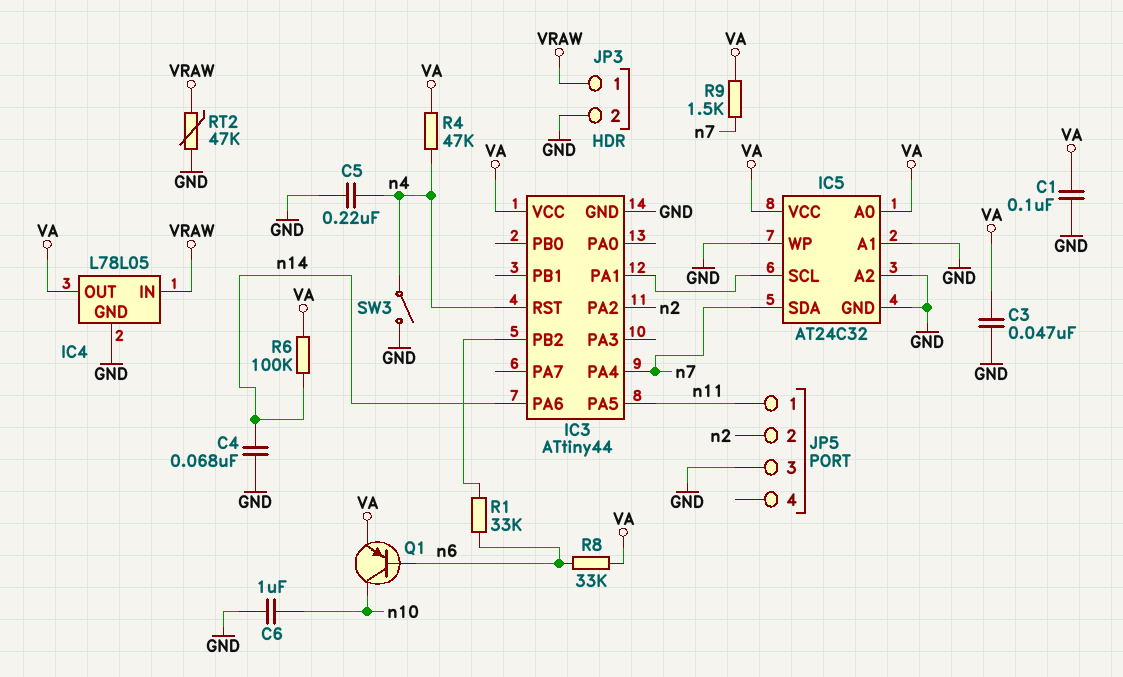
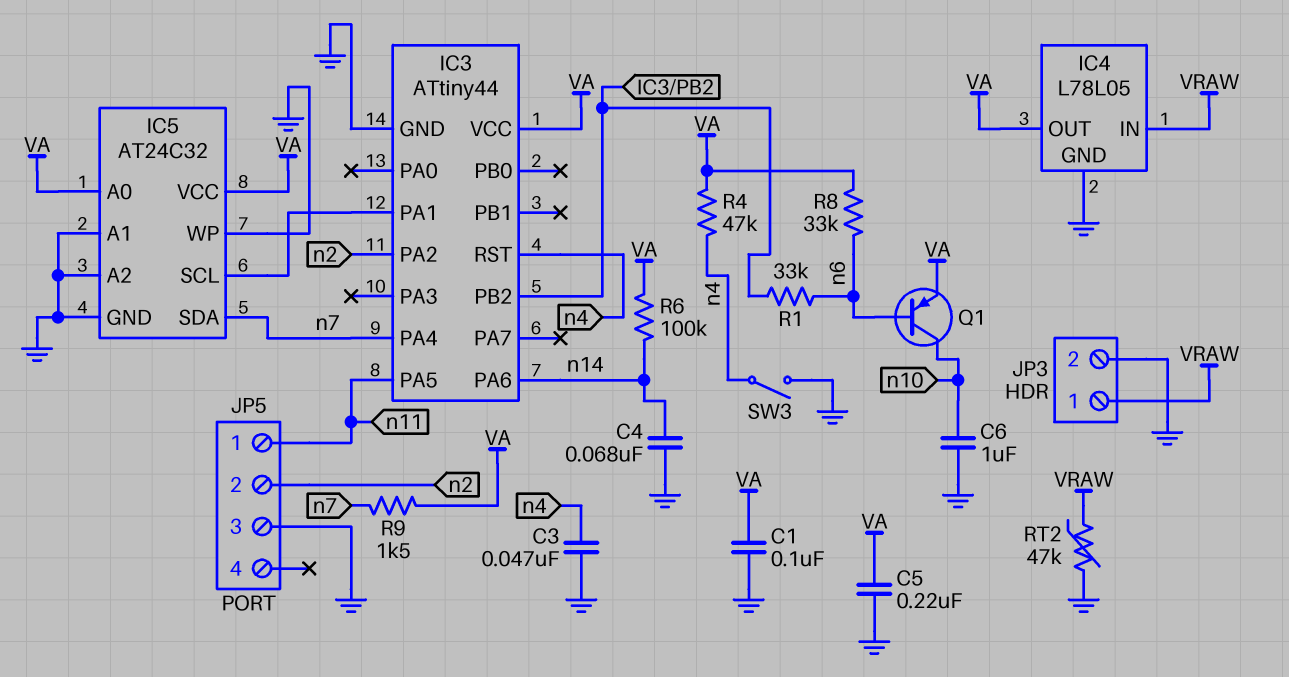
C3: 47nF (GND, VA) -> 47nF (GND, n4)
C5: 220nF (GND, n4) -> 220nF (GND, VA)

